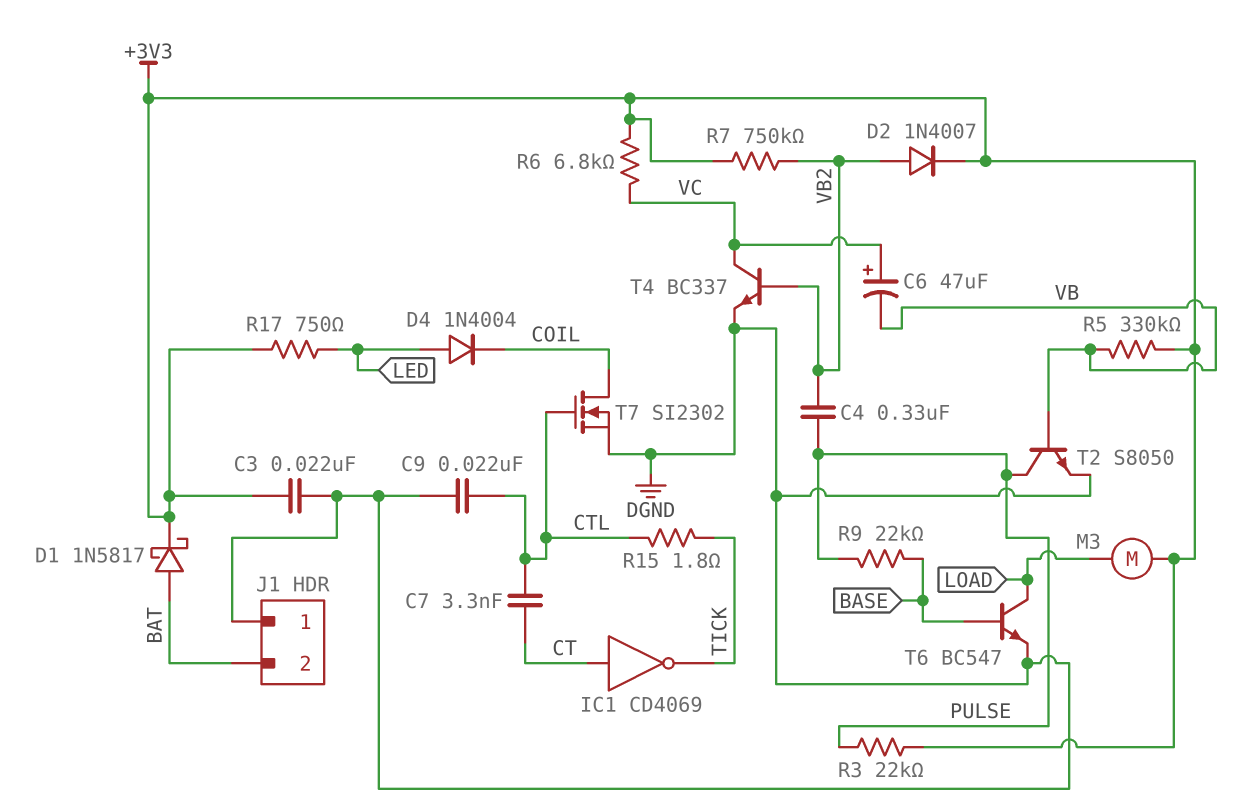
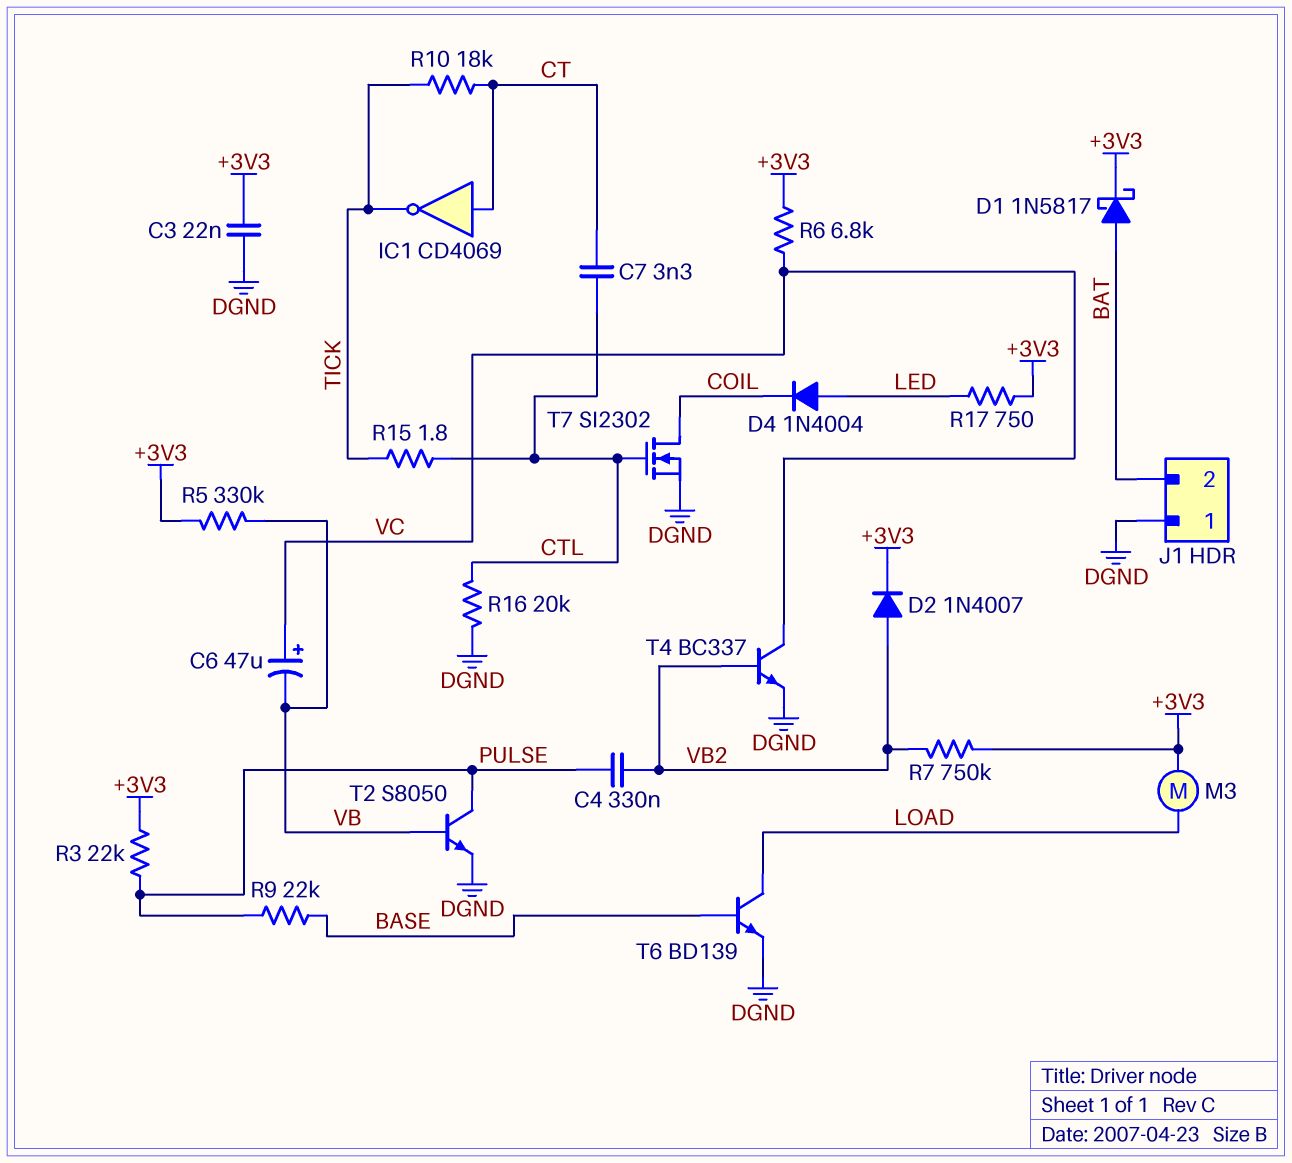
C9: 22nF (CTL, DGND) -> none
R10: none -> 18k (CT, TICK)
R16: none -> 20k (CTL, DGND)
T6: NPN BC547 (B BASE, C LOAD, E DGND) -> NPN BD139 (B BASE, C LOAD, E DGND)

